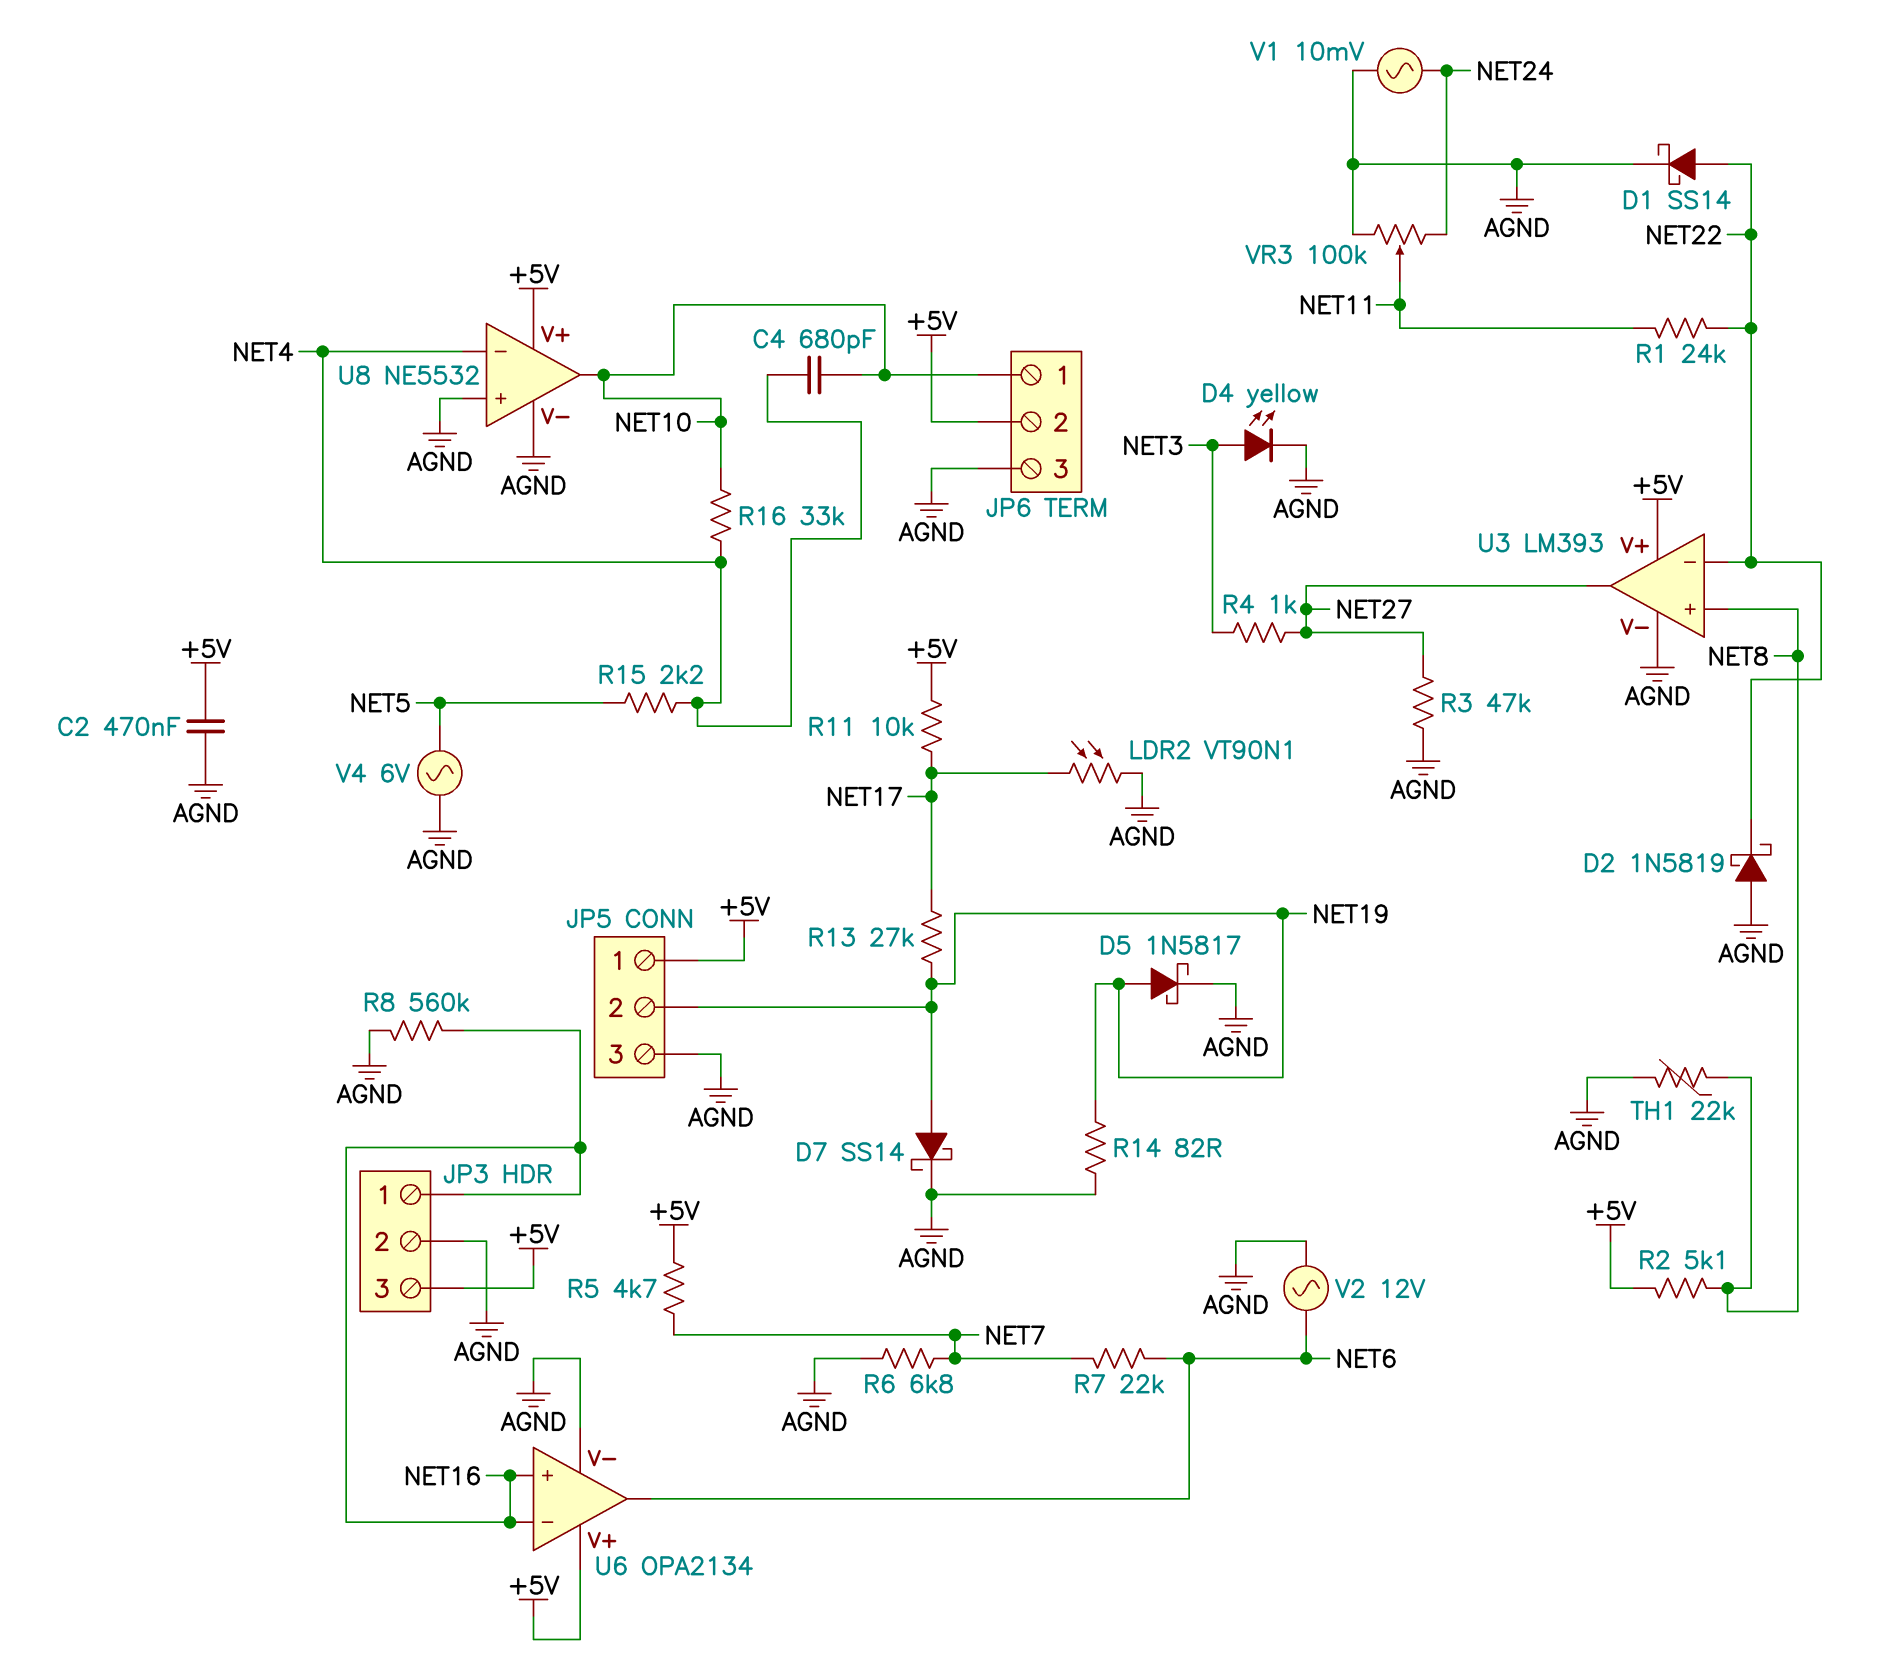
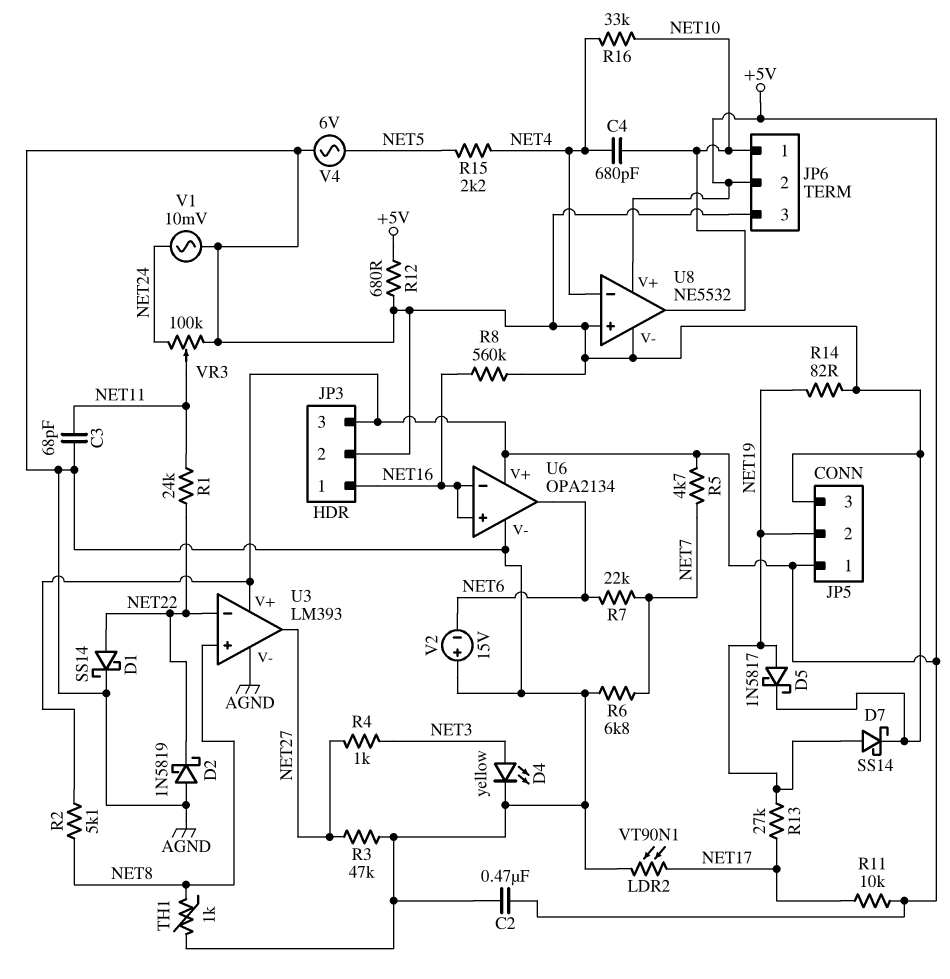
C3: none -> 68pF (AGND, NET11)
R12: none -> 680 (+5V, AGND)
TH1: 22k (AGND, NET8) -> 1k (AGND, NET8)
V2: AC 12V (AGND, NET6) -> 15V (plus AGND, minus NET6)

